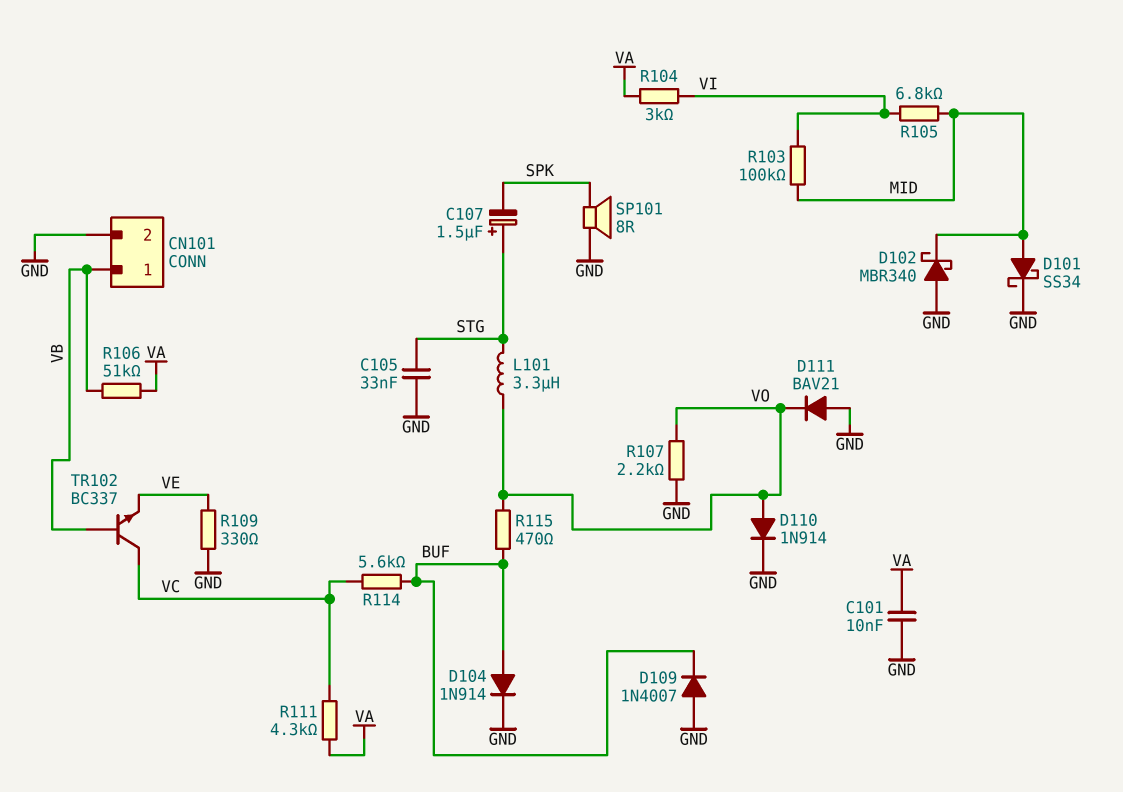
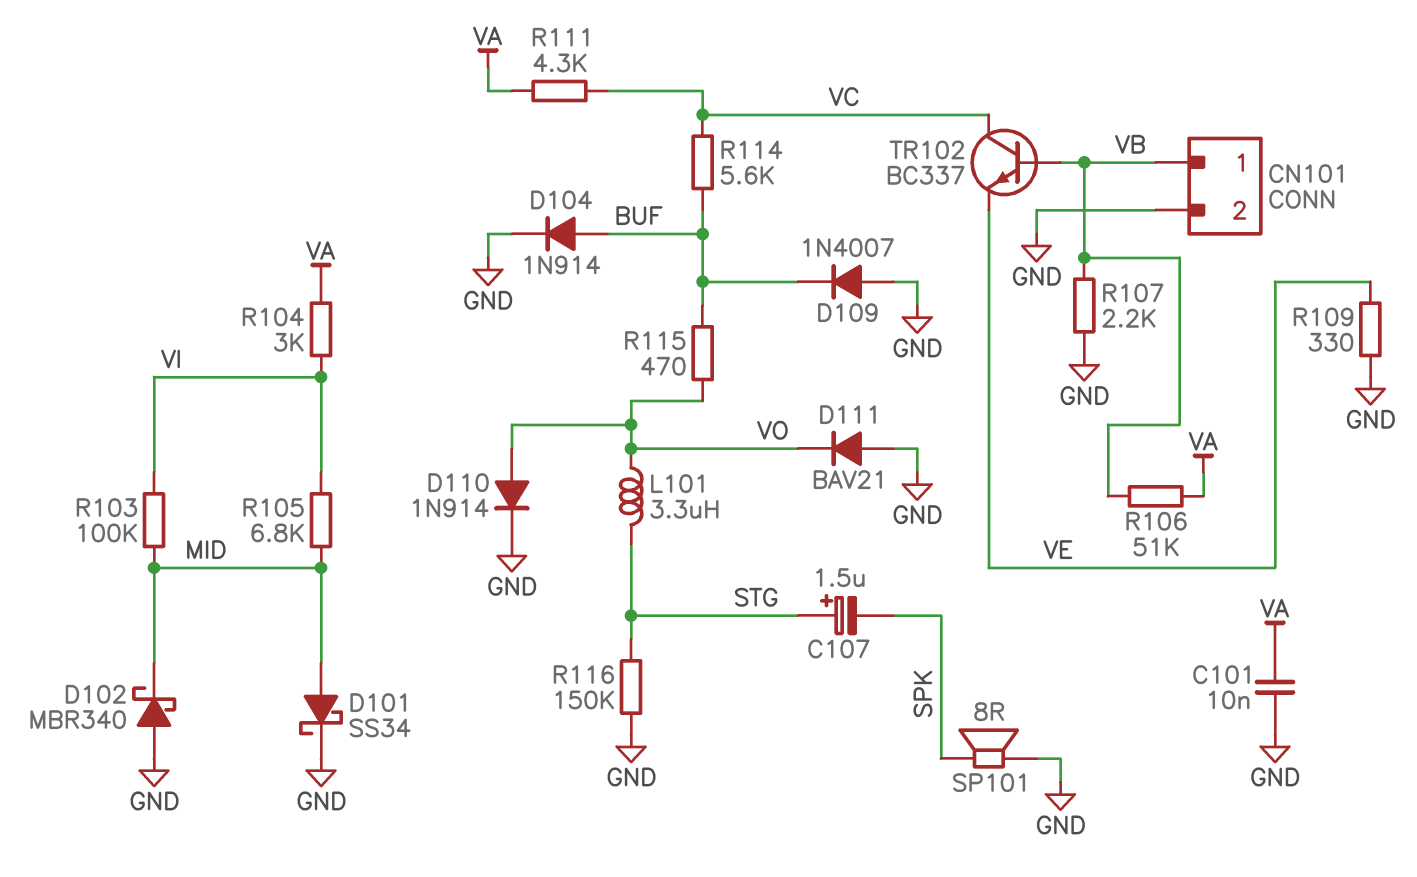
C105: 33nF (GND, STG) -> none
R107: 2.2k (GND, VO) -> 2.2k (GND, VB)
R116: none -> 150k (GND, STG)

